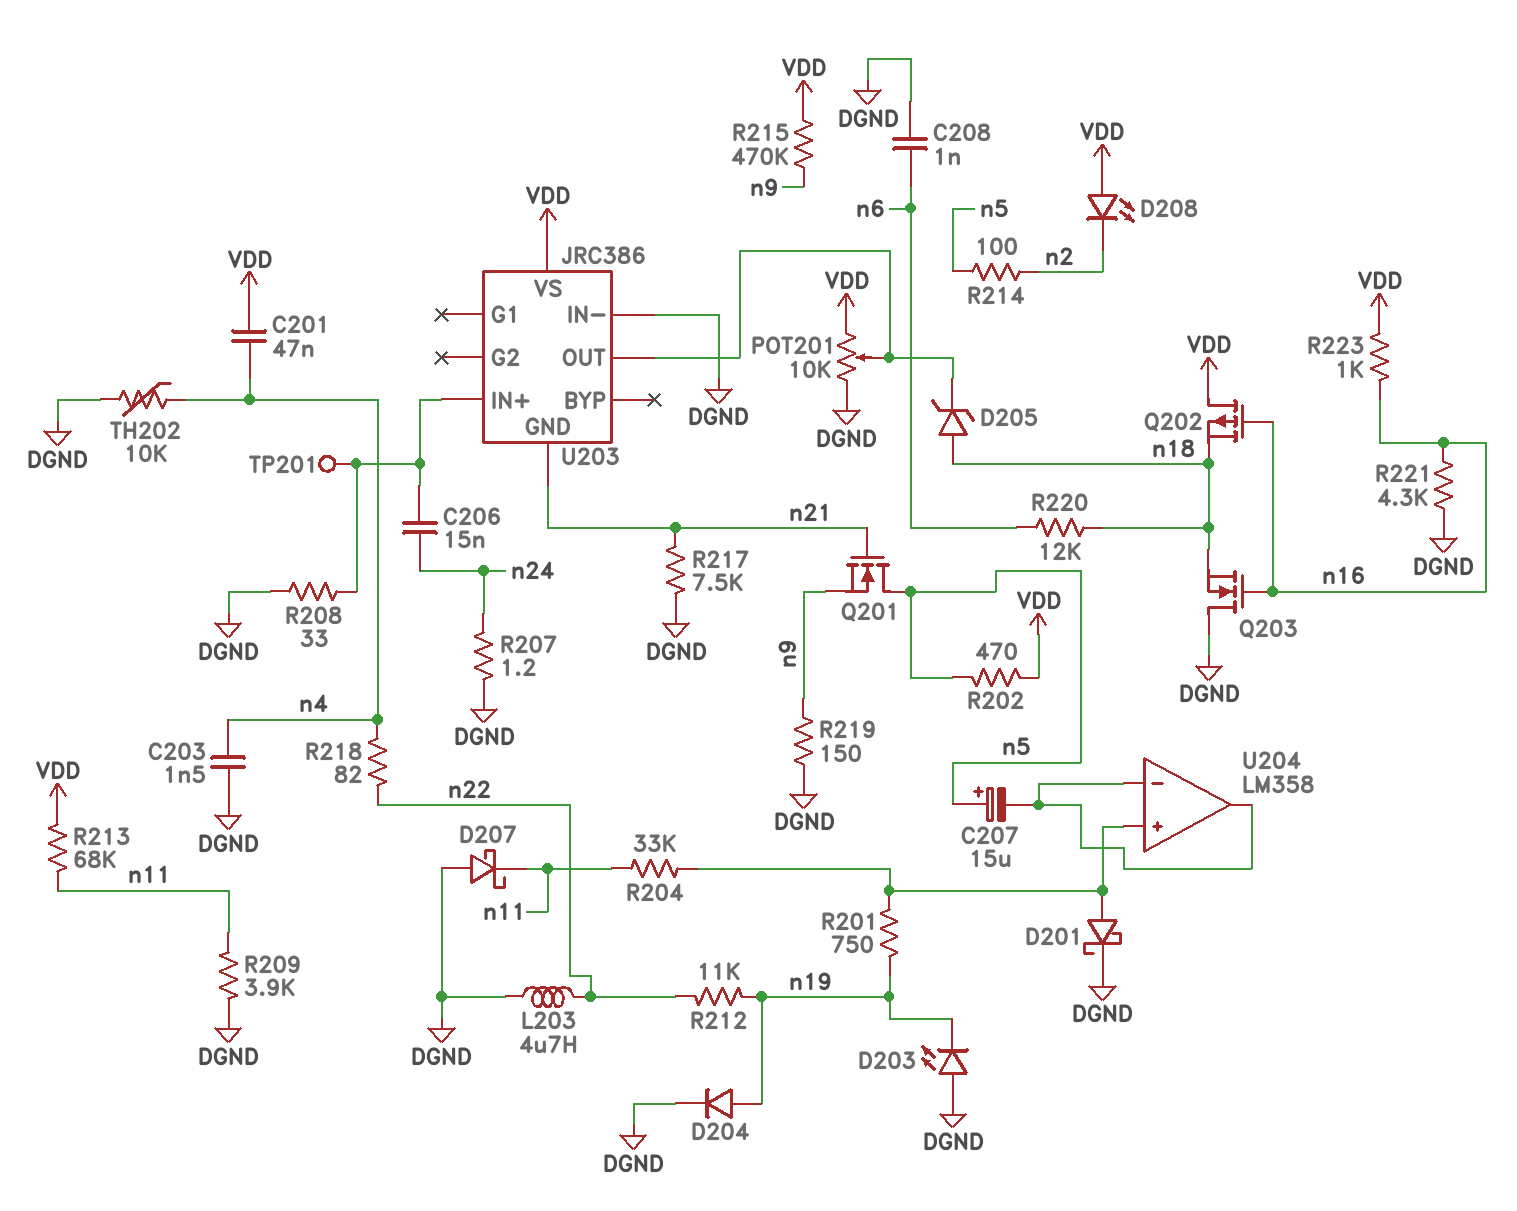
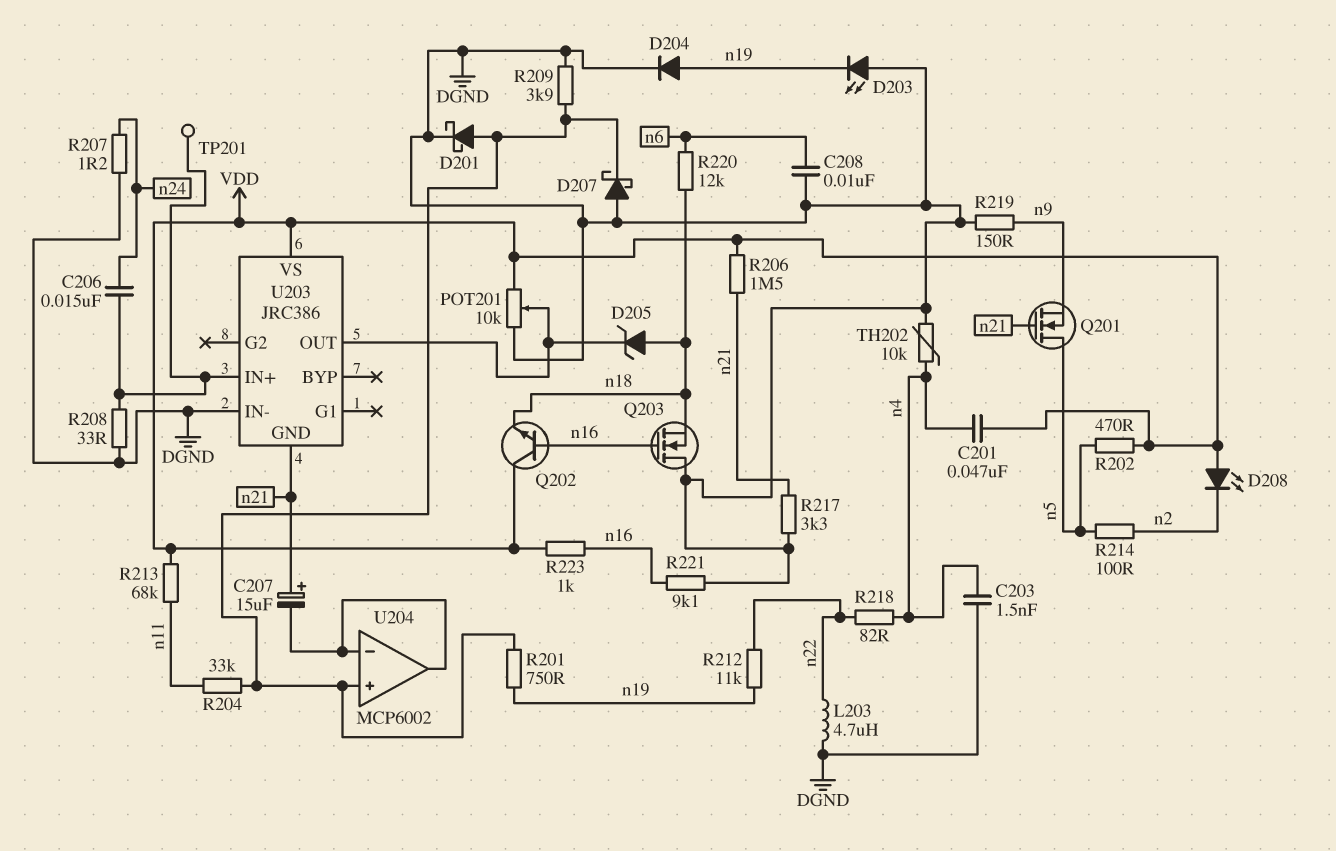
C207: 15uF (plus n5, minus U204/in-) -> 15uF (plus n21, minus U204/in-)
C208: 1nF (DGND, n6) -> 10nF (DGND, n6)
D207: schottky (A DGND, K n11) -> schottky (A DGND, K U204/in+)
Q202: PMOS (G n16, D VDD, S n18) -> NPN (B n16, C VDD, E n18)
R206: none -> 1.5M (VDD, n21)
R209: 3.9k (DGND, n11) -> 3.9k (DGND, U204/in+)
R215: 470k (VDD, n9) -> none
R217: 7.5k (DGND, n21) -> 3.3k (DGND, n21)
R221: 4.3k (DGND, n16) -> 9.1k (DGND, n16)
U204: LM358 -> MCP6002

